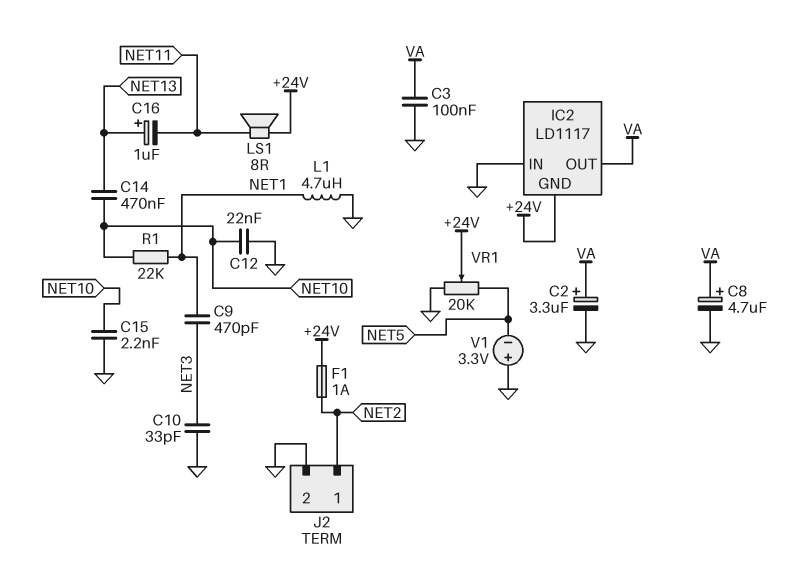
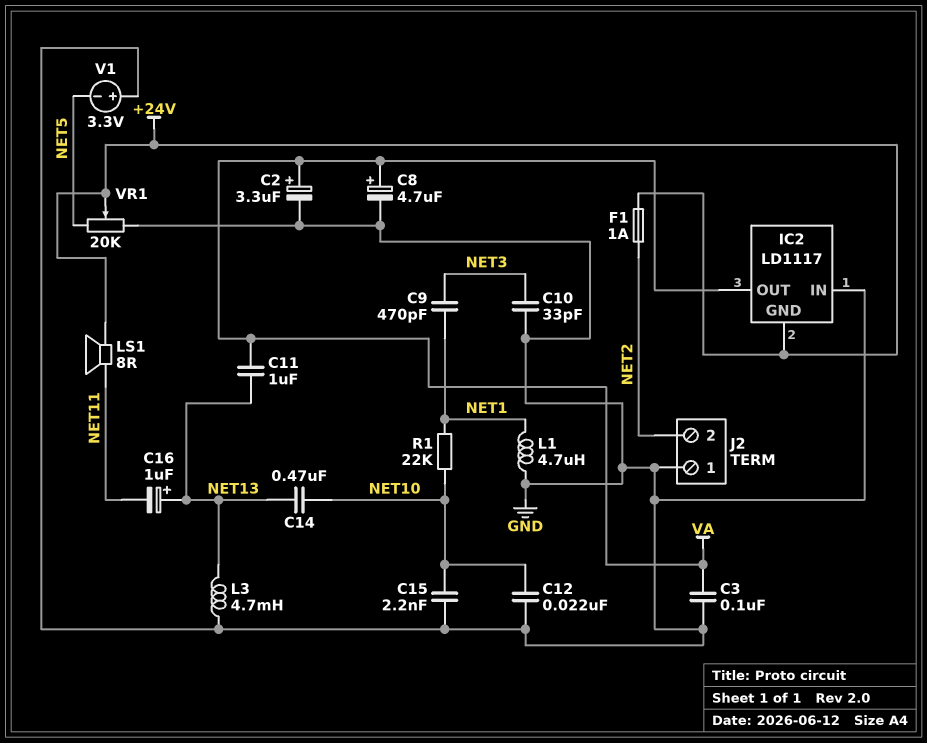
C11: none -> 1uF (NET13, VA)
J2 pin 1: NET2 -> GND
J2 pin 2: GND -> NET2
L3: none -> 4.7mH (GND, NET13)

